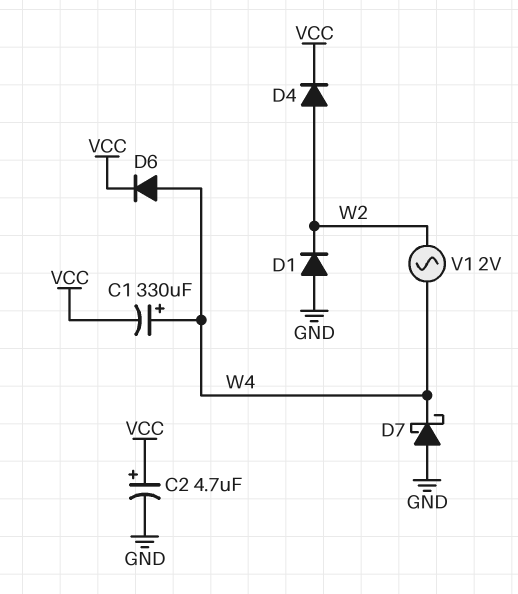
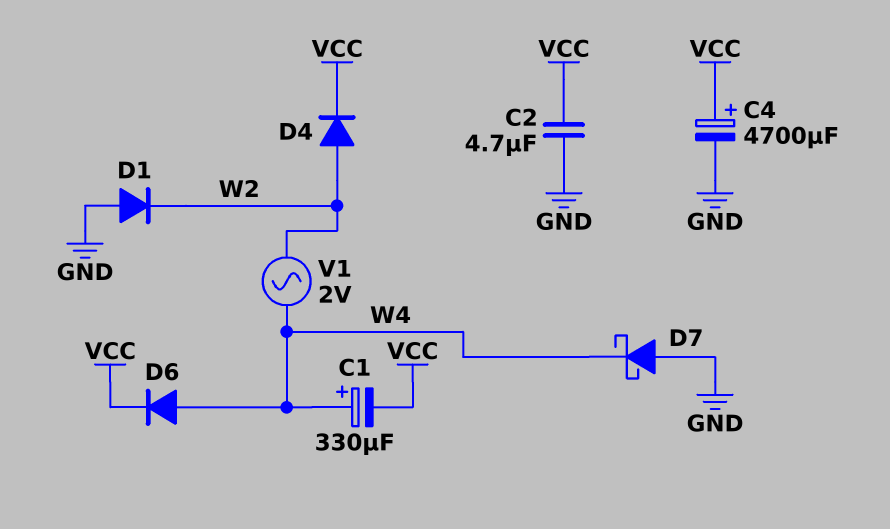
C2: 4.7uF (plus VCC, minus GND) -> 4.7uF (GND, VCC)
C4: none -> 4700uF (plus VCC, minus GND)

